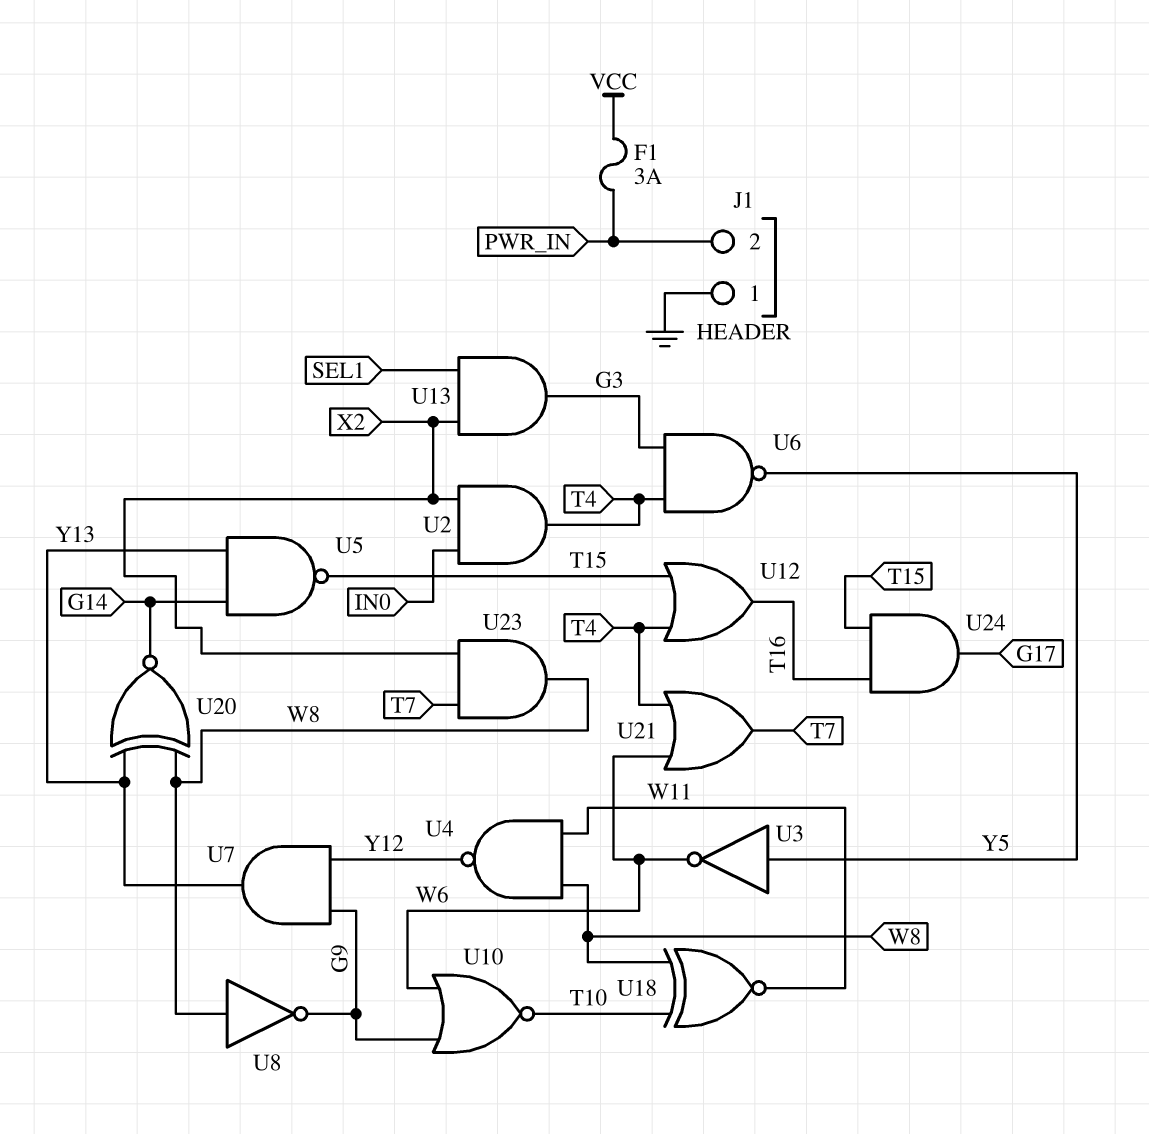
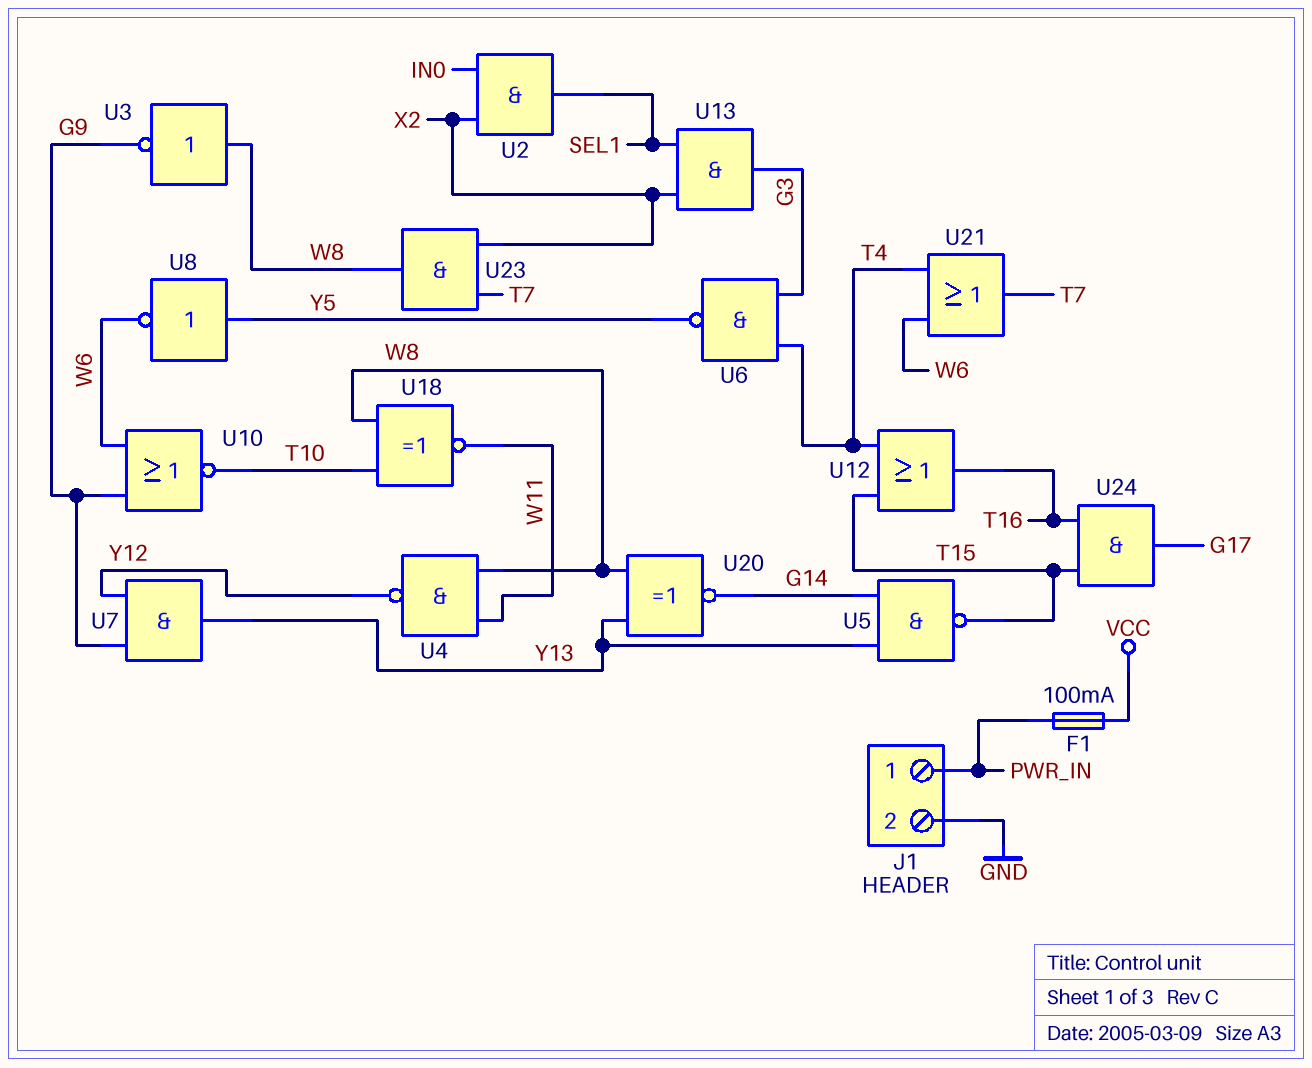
F1: 3A (PWR_IN, VCC) -> 100mA (PWR_IN, VCC)
J1 pin 1: GND -> PWR_IN
J1 pin 2: PWR_IN -> GND
U2: AND (in IN0, in X2, out T4) -> AND (in IN0, in X2, out SEL1)
U3: NOT (in Y5, out W6) -> NOT (in W8, out G9)
U8: NOT (in W8, out G9) -> NOT (in Y5, out W6)

